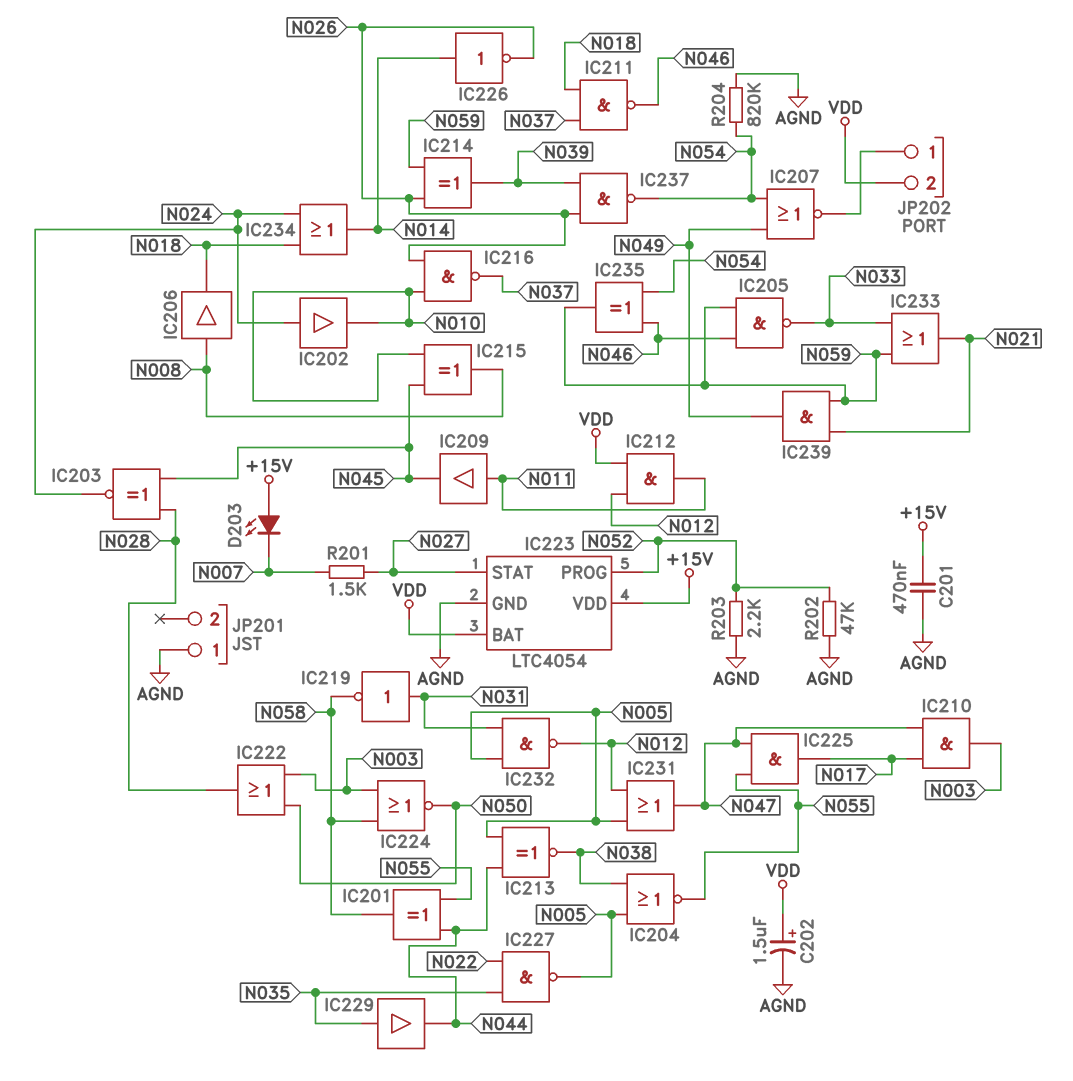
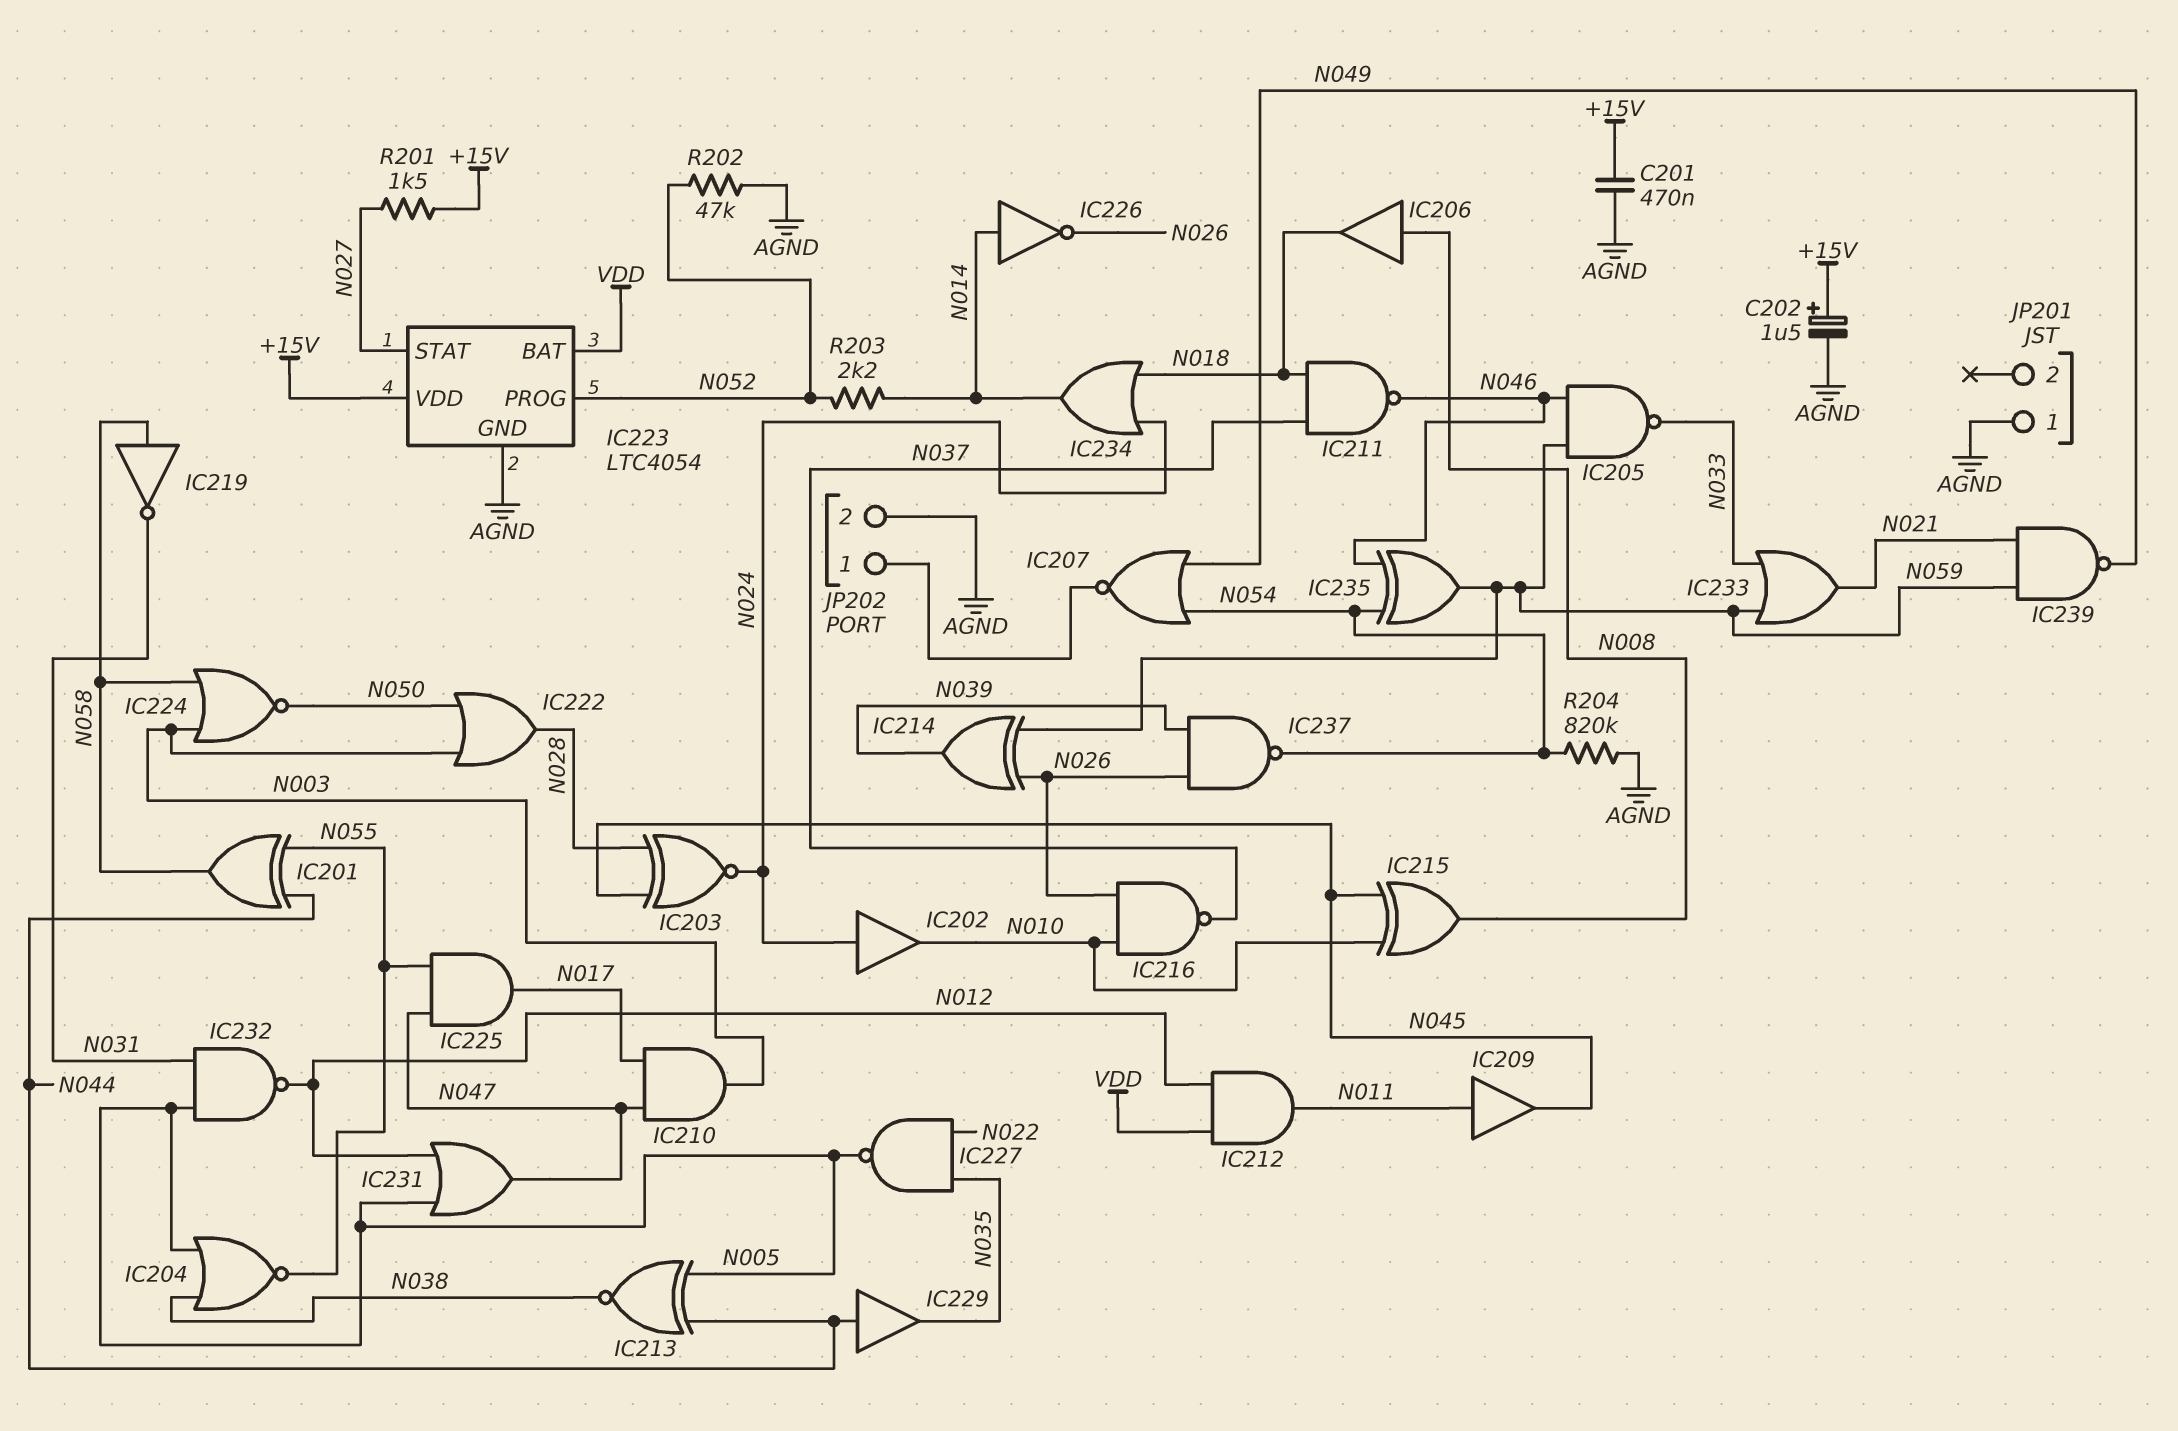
C202: 1.5uF (plus VDD, minus AGND) -> 1.5uF (plus +15V, minus AGND)
D203: LED (A +15V, K N007) -> none
IC219: NOT (in N031, out N058) -> NOT (in N058, out N031)
IC229: buffer (in N035, out N044) -> buffer (in N044, out N035)
IC239: AND (in N021, in N059, out N049) -> NAND (in N021, in N059, out N049)
JP202 pin 2: VDD -> AGND
R201: 1.5k (N007, N027) -> 1.5k (+15V, N027)
R203: 2.2k (AGND, N052) -> 2.2k (N014, N052)

